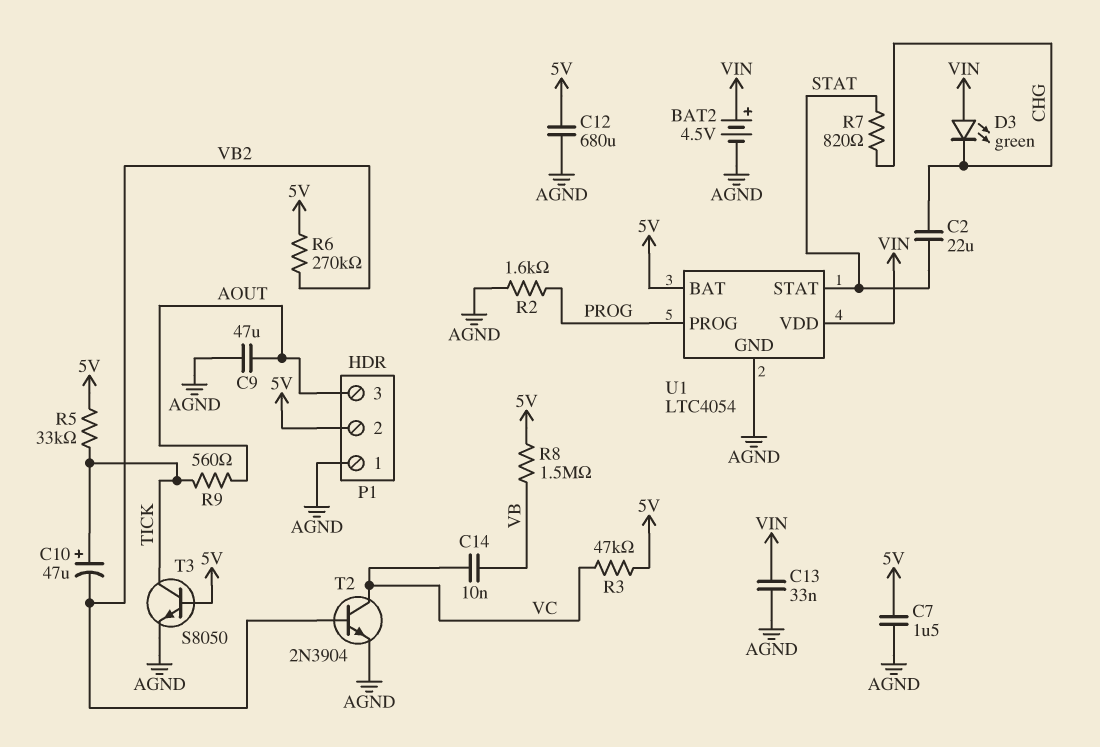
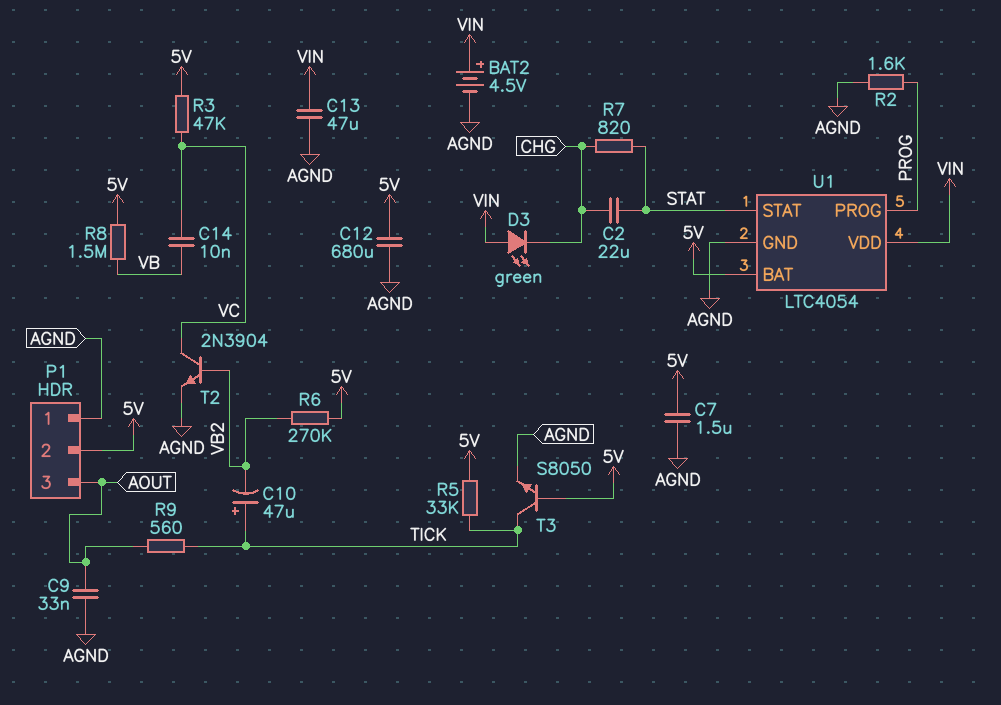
C9: 47uF (AGND, AOUT) -> 33nF (AGND, AOUT)
C13: 33nF (AGND, VIN) -> 47uF (AGND, VIN)

